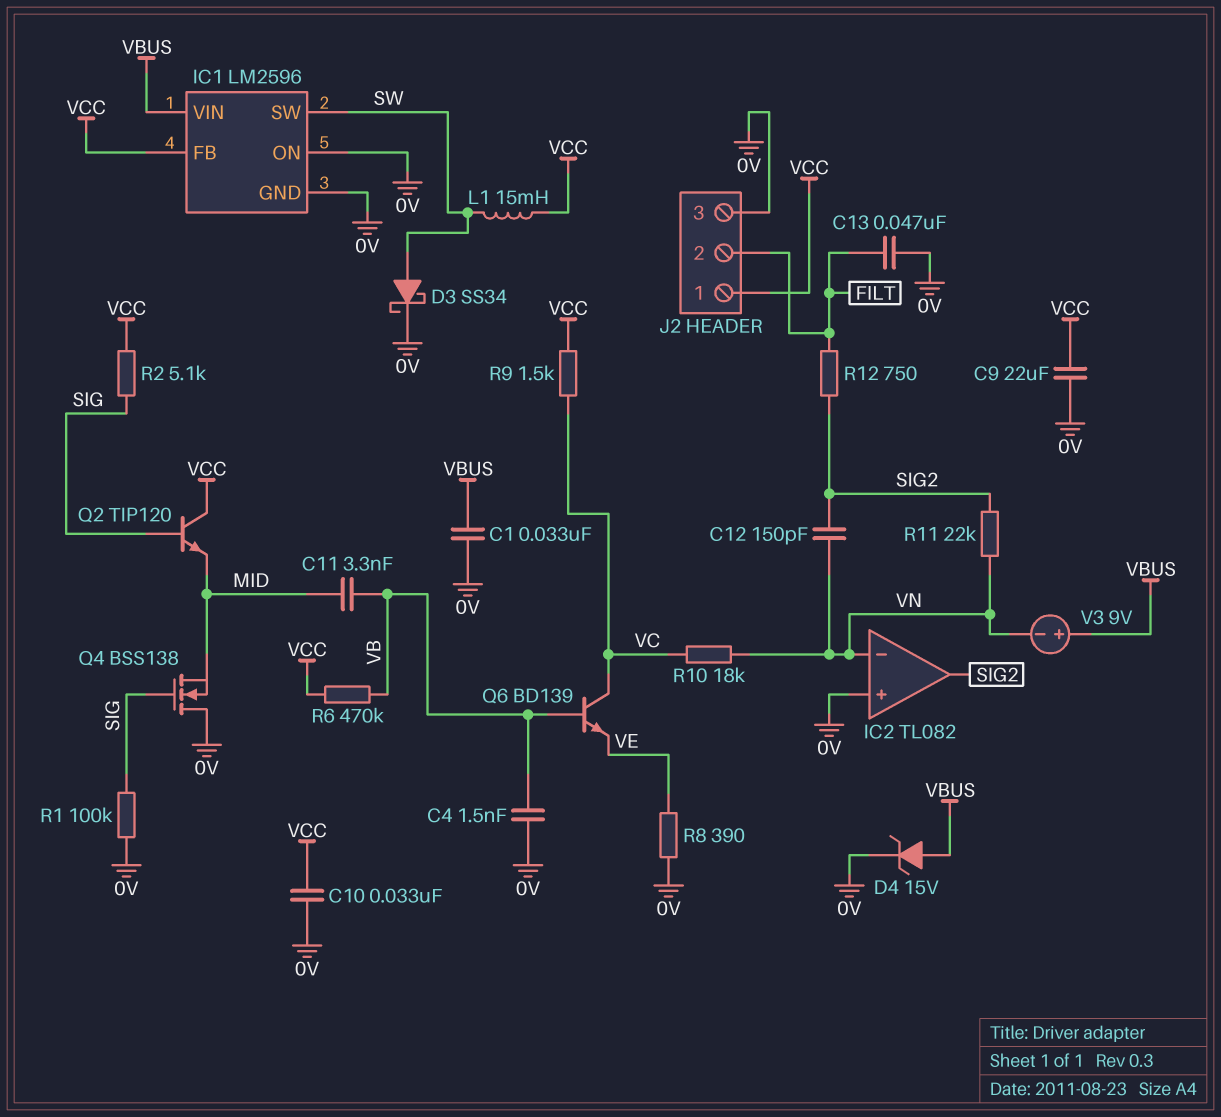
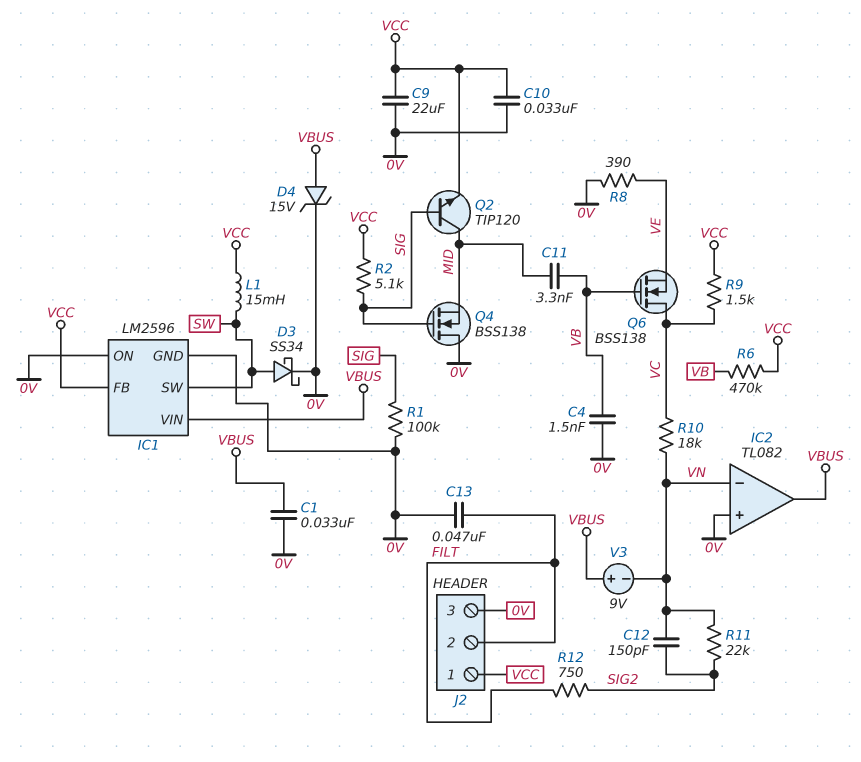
IC2 pin out: SIG2 -> VBUS
Q2: NPN TIP120 (B SIG, C VCC, E MID) -> NPN TIP120 (B SIG, C MID, E VCC)
Q6: NPN BD139 (B VB, C VC, E VE) -> NMOS BSS138 (G VB, D VC, S VE)

